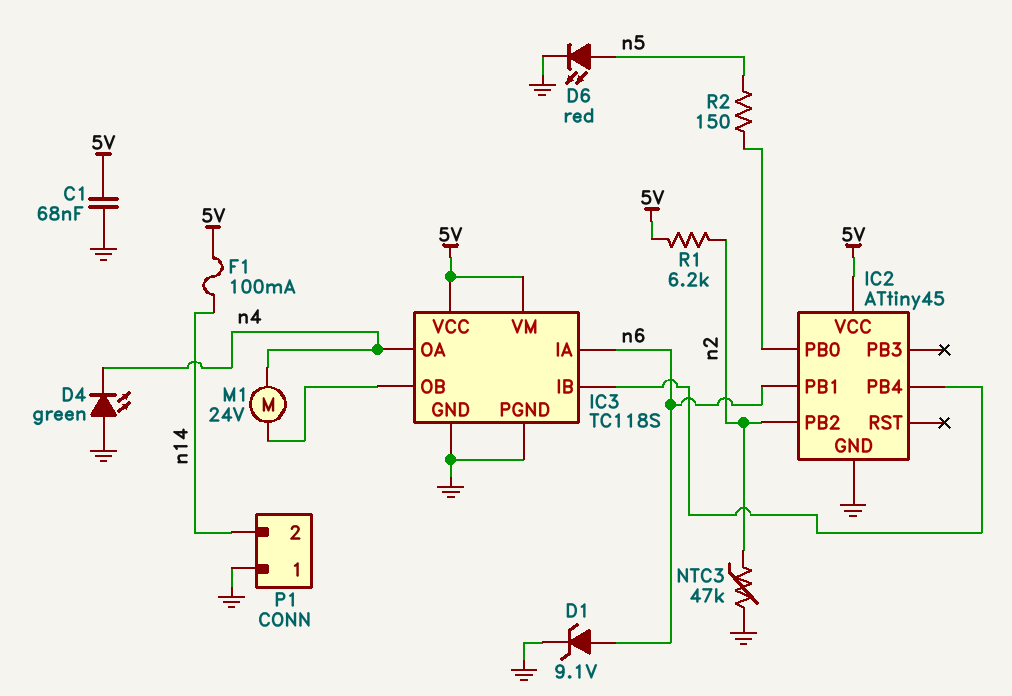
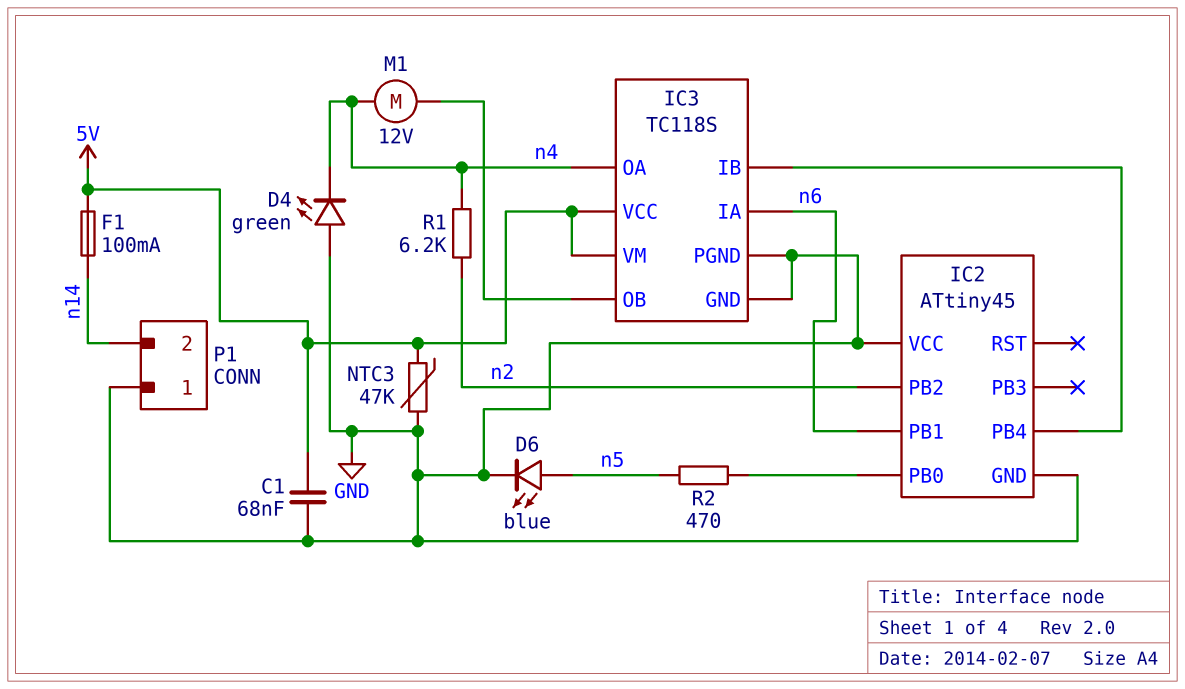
D1: zener 9.1V (A n6, K GND) -> none
D6: LED red (A n5, K GND) -> LED blue (A n5, K GND)
IC2 pin VCC: 5V -> GND
M1: motor 24V (IC3/OB, n4) -> motor 12V (IC3/OB, n4)
NTC3: 47k (GND, n2) -> 47k (5V, GND)
R1: 6.2k (5V, n2) -> 6.2k (n2, n4)
R2: 150 (IC2/PB0, n5) -> 470 (IC2/PB0, n5)

